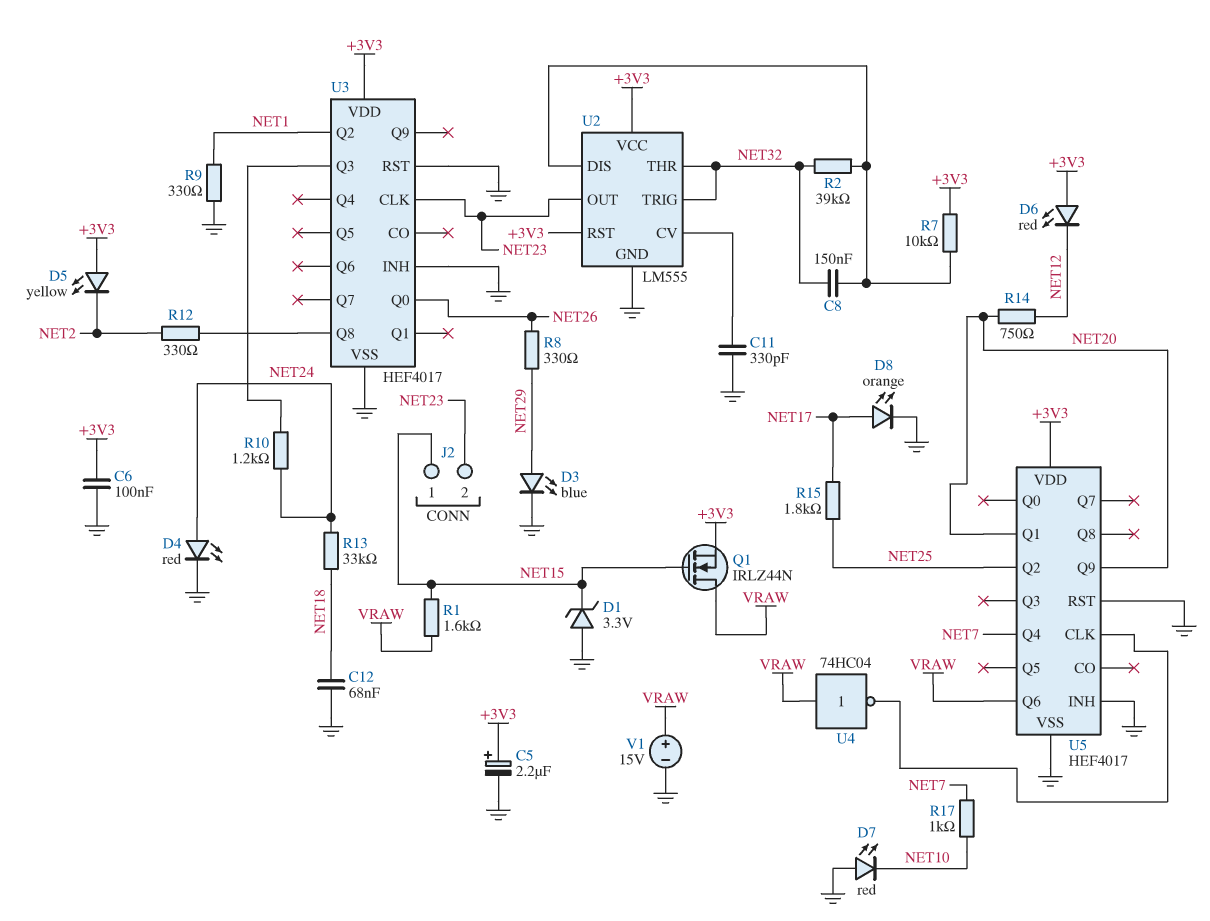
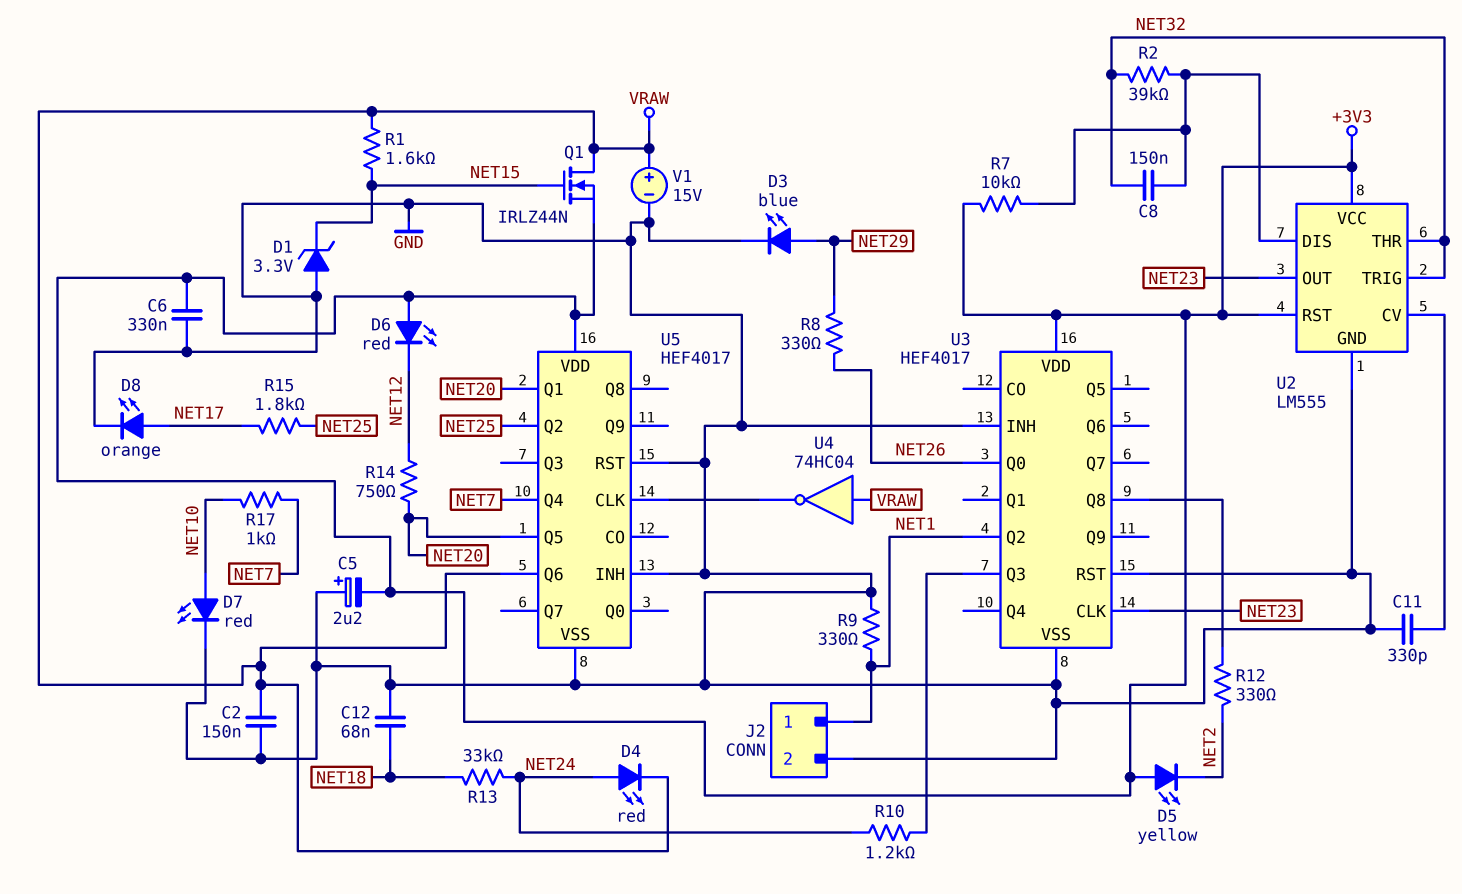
C2: none -> 150nF (GND, VRAW)
C5: 2.2uF (plus +3V3, minus GND) -> 2.2uF (plus GND, minus +3V3)
C6: 100nF (+3V3, GND) -> 330nF (+3V3, GND)
D4: LED red (A NET24, K GND) -> LED red (A NET24, K VRAW)
D7: LED red (A GND, K NET10) -> LED red (A NET10, K GND)
J2 pin 1: NET15 -> NET1
J2 pin 2: NET23 -> GND
U5 pin Q5: none -> NET20
U5 pin Q9: NET20 -> none

